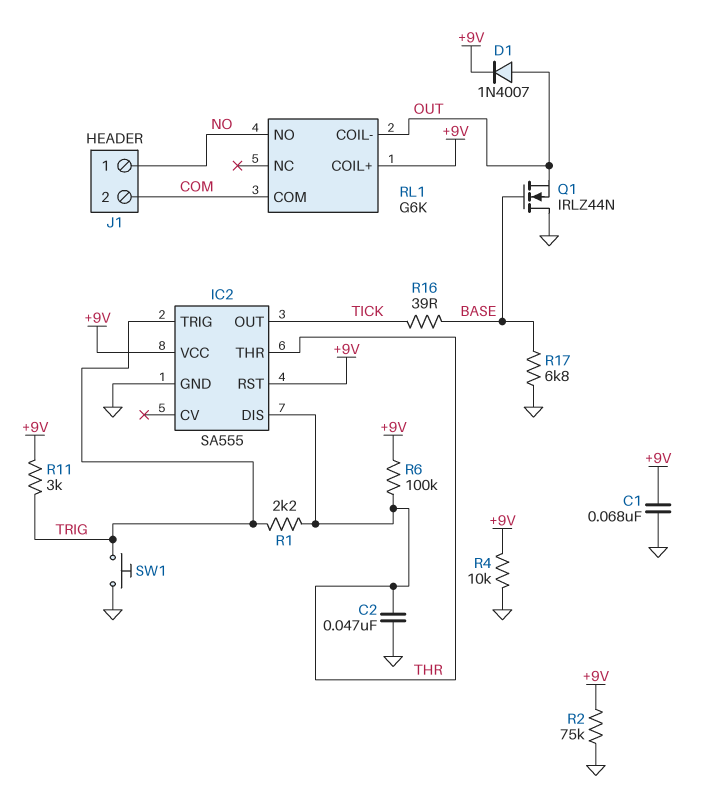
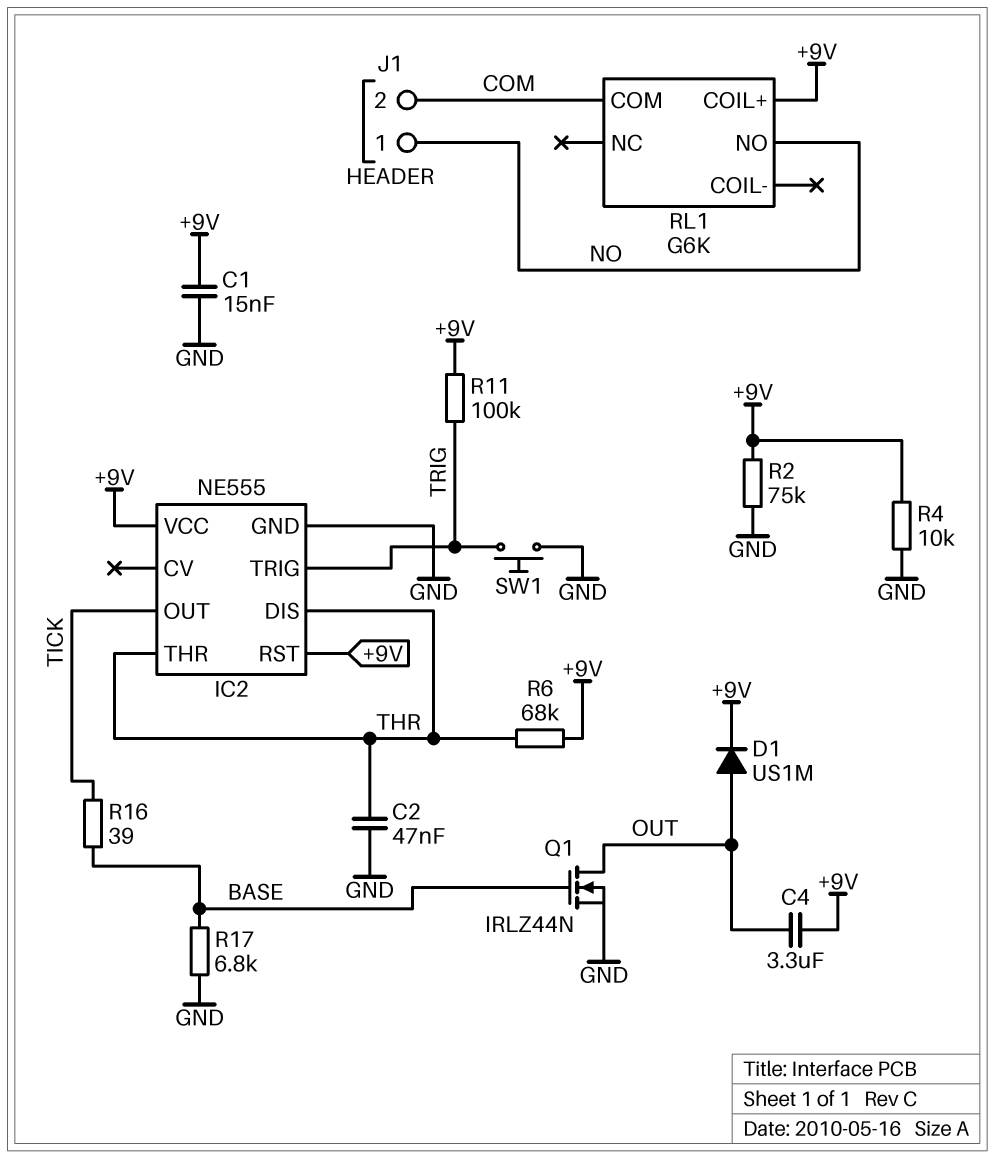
C1: 68nF (+9V, GND) -> 15nF (+9V, GND)
C4: none -> 3.3uF (+9V, OUT)
D1: diode 1N4007 (A OUT, K +9V) -> diode US1M (A OUT, K +9V)
IC2: SA555 -> NE555
Q1: NMOS IRLZ44N (G BASE, D GND, S OUT) -> NMOS IRLZ44N (G BASE, D OUT, S GND)
R1: 2.2k (THR, TRIG) -> none
R6: 100k (+9V, THR) -> 68k (+9V, THR)
R11: 3k (+9V, TRIG) -> 100k (+9V, TRIG)
RL1 pin COIL-: OUT -> none

